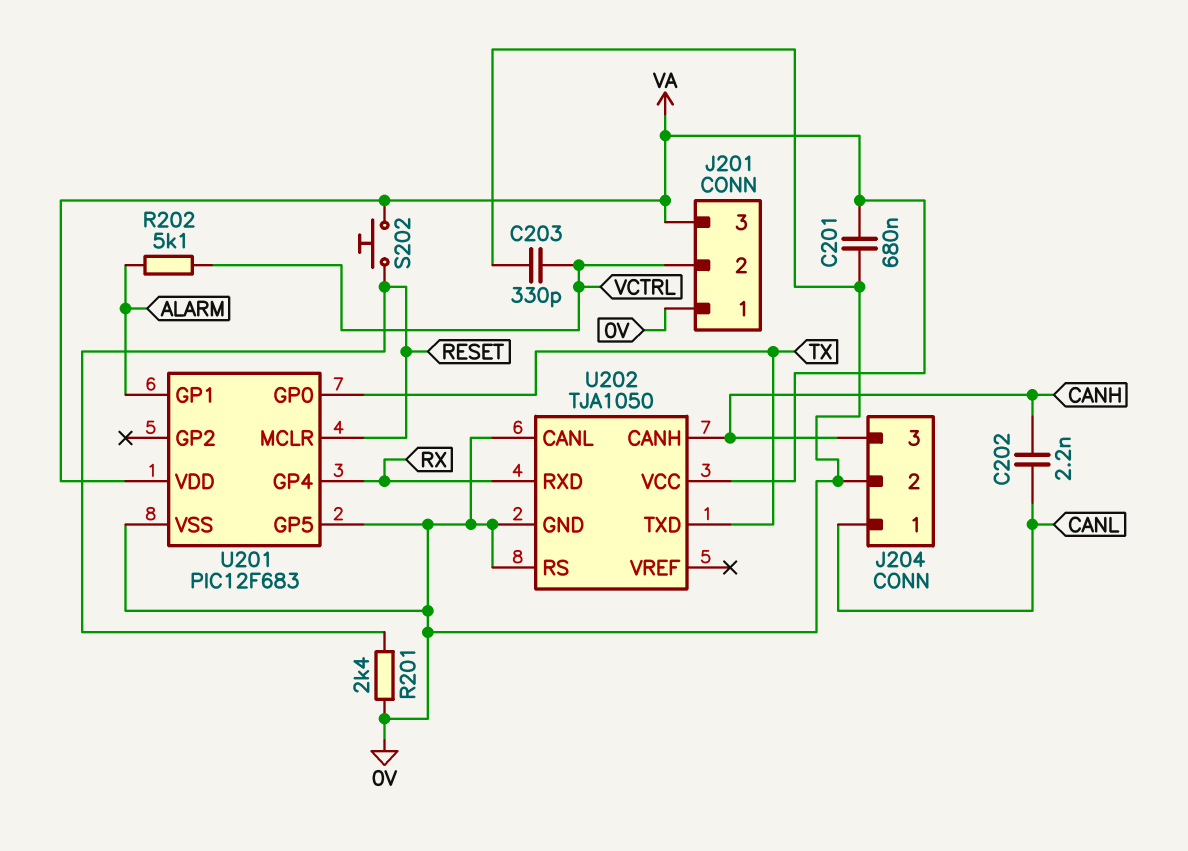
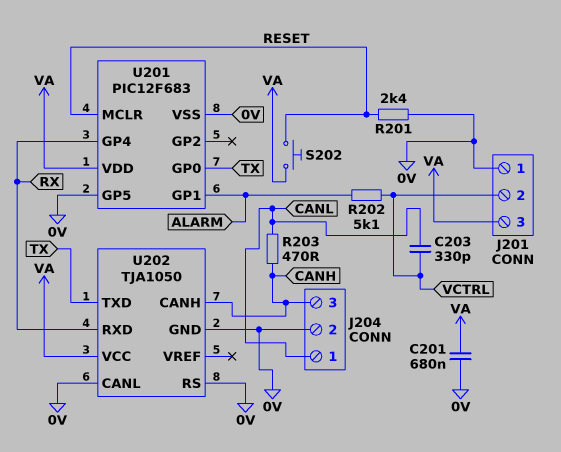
C202: 2.2nF (CANH, CANL) -> none
C203: 330pF (0V, VCTRL) -> 330pF (CANL, VCTRL)
R203: none -> 470 (CANH, CANL)

